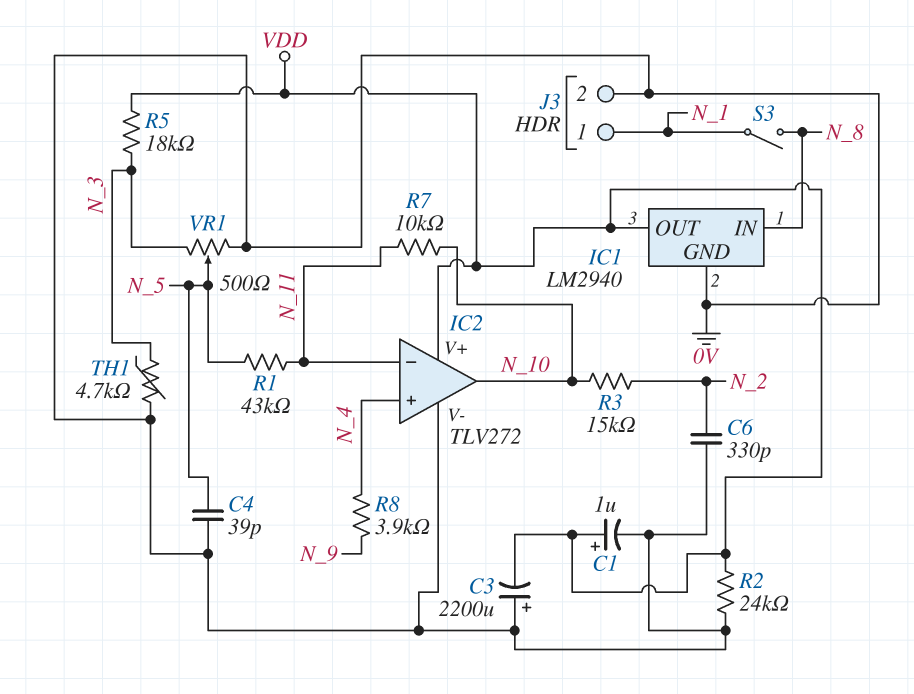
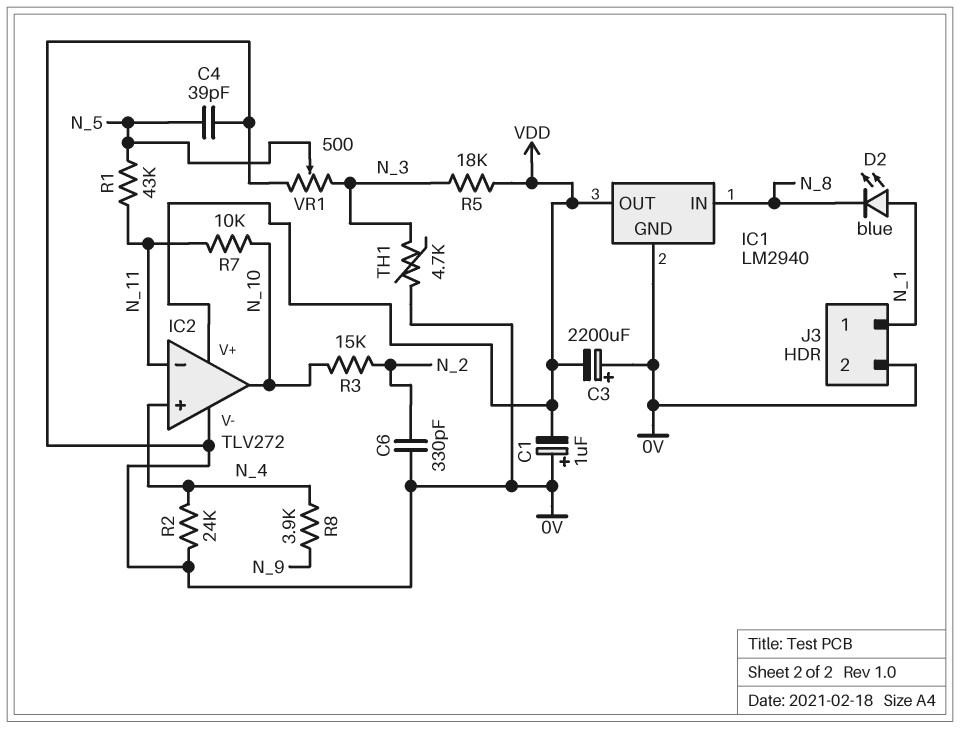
C1: 1uF (plus VDD, minus 0V) -> 1uF (plus 0V, minus VDD)
D2: none -> LED blue (A N_1, K N_8)
R2: 24k (0V, VDD) -> 24k (0V, N_4)
S3: switch (N_1, N_8) -> none

